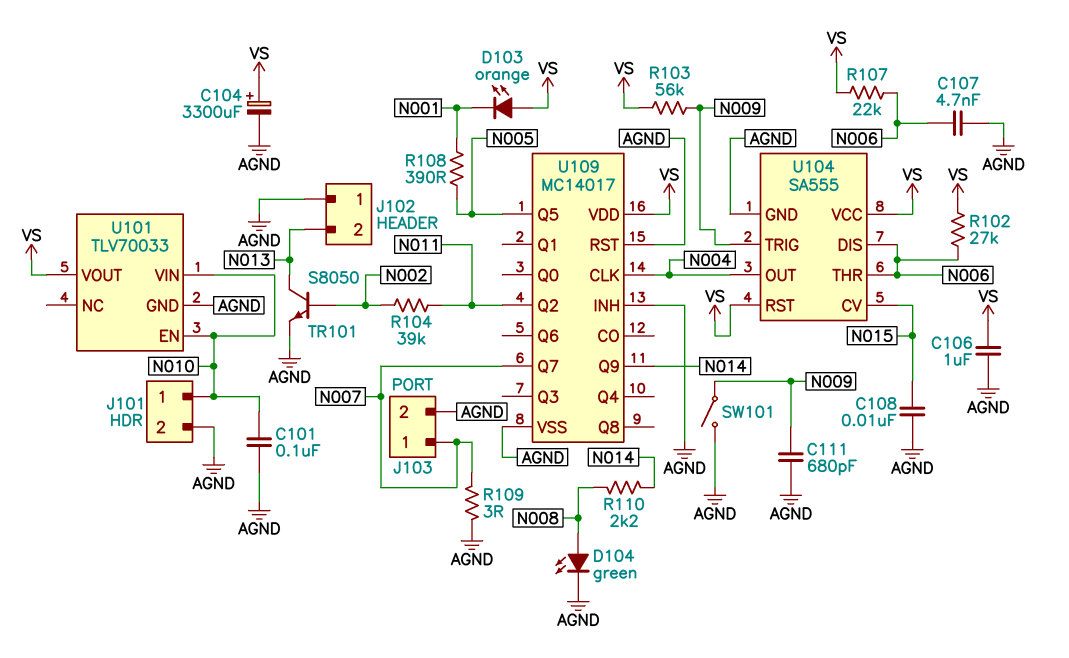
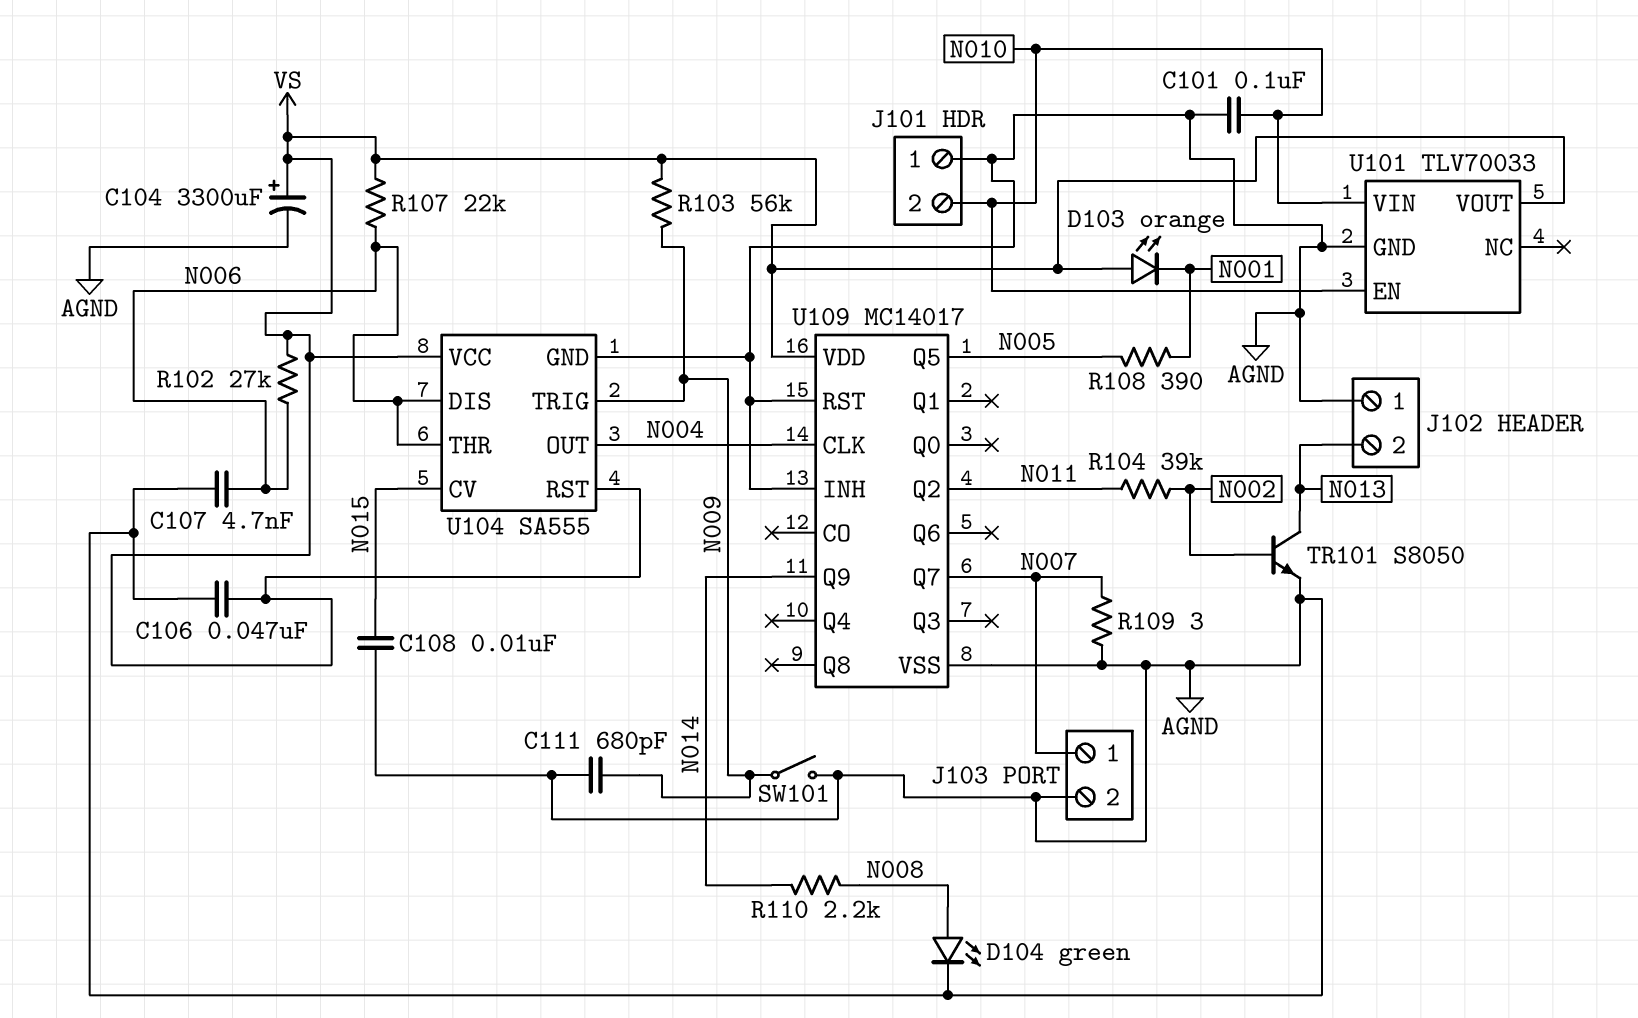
C106: 1uF (AGND, VS) -> 47nF (AGND, VS)
J101 pin 1: N010 -> AGND
J101 pin 2: AGND -> N010

